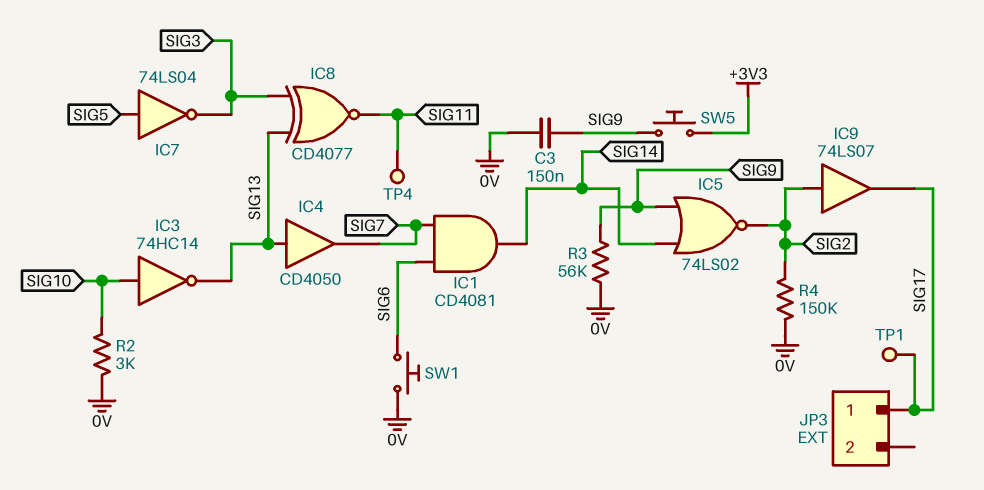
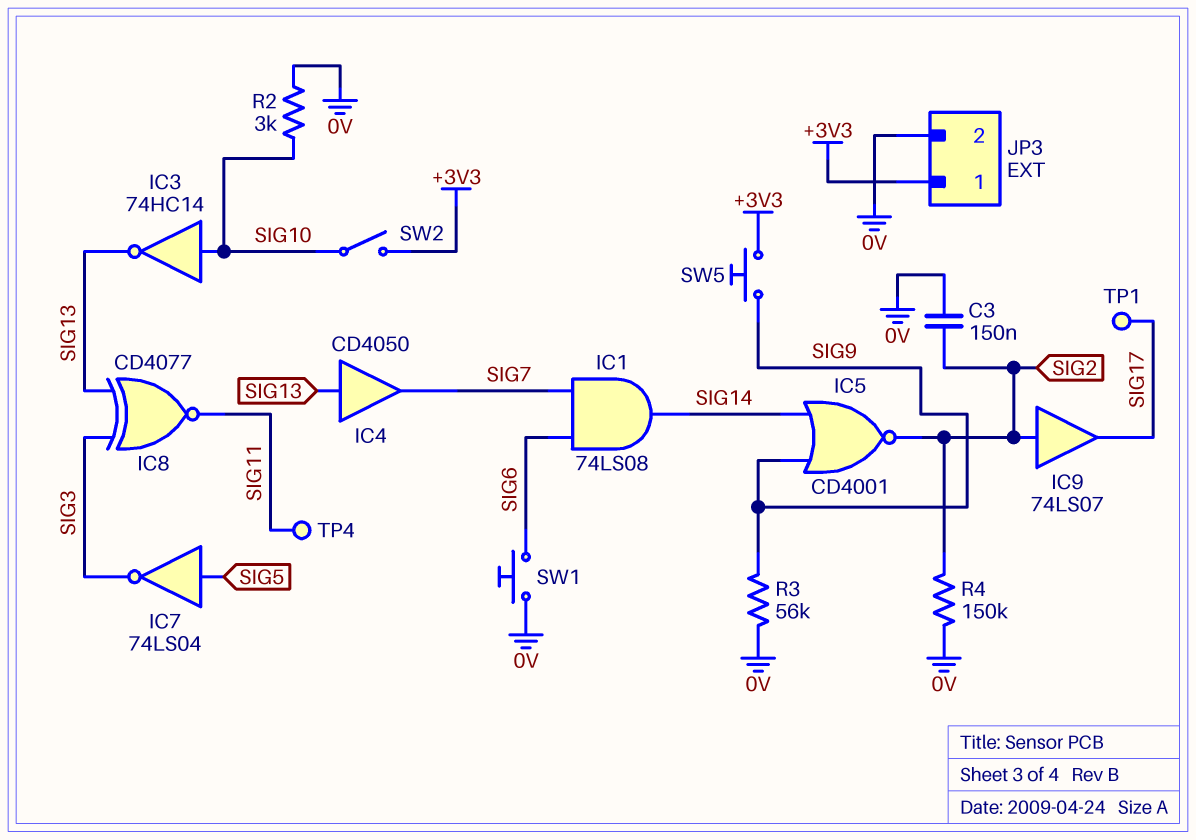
C3: 150nF (0V, SIG9) -> 150nF (0V, SIG2)
IC1: AND CD4081 (in SIG6, in SIG7, out SIG14) -> AND 74LS08 (in SIG6, in SIG7, out SIG14)
IC5: NOR 74LS02 (in SIG9, in SIG14, out SIG2) -> NOR CD4001 (in SIG9, in SIG14, out SIG2)
JP3 pin 1: SIG17 -> +3V3
JP3 pin 2: none -> 0V
SW2: none -> switch (+3V3, SIG10)

